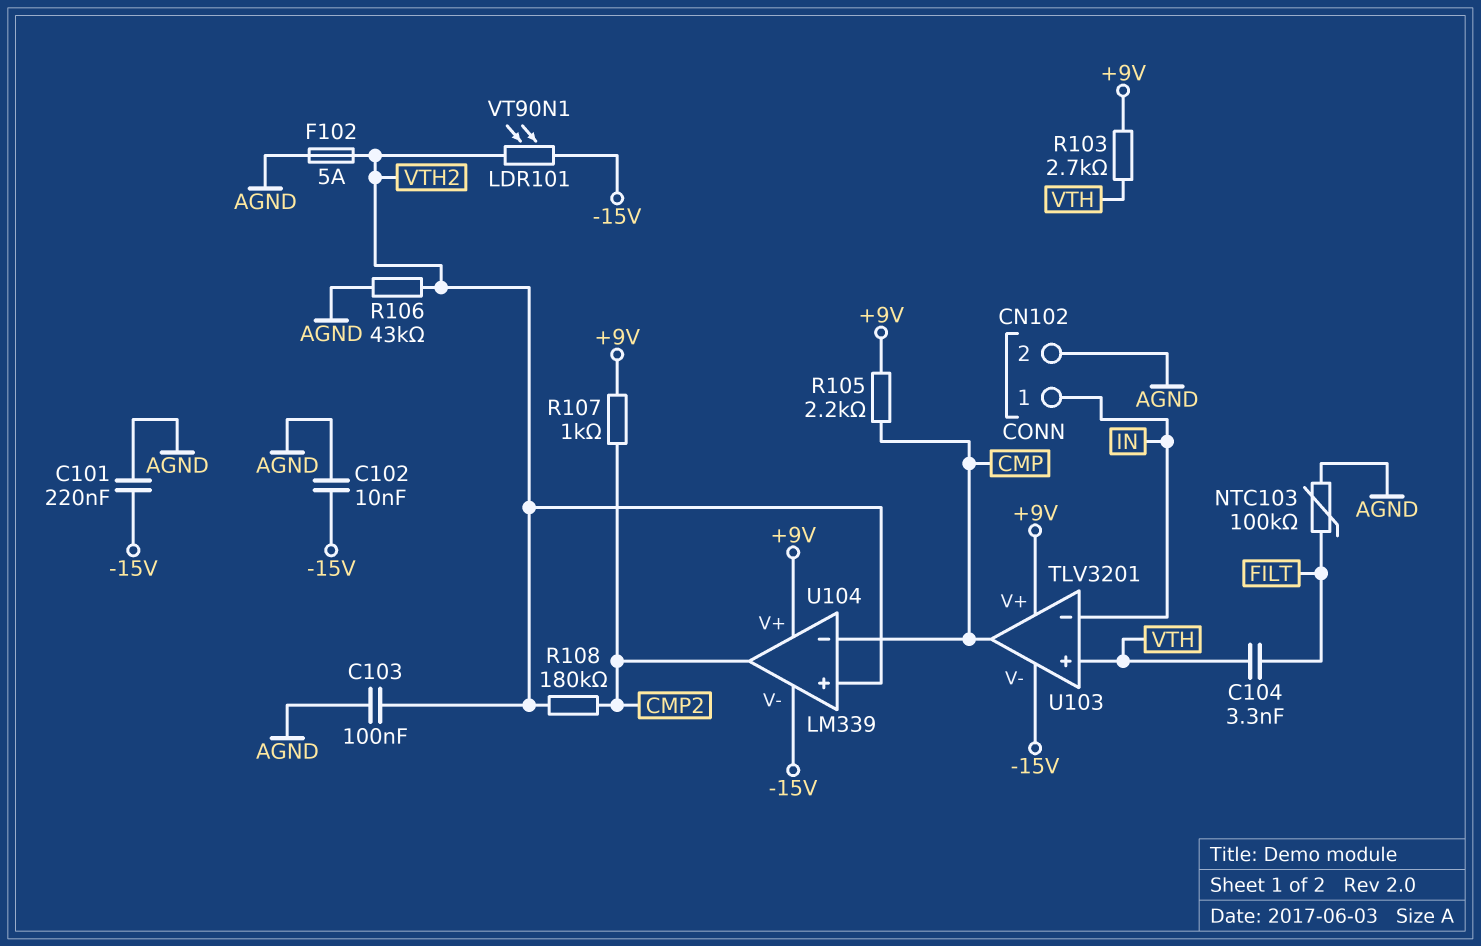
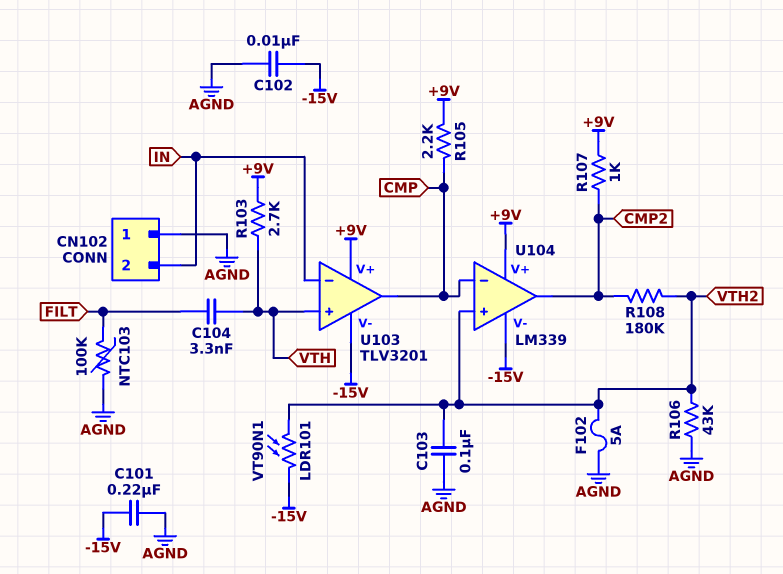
CN102 pin 1: IN -> AGND
CN102 pin 2: AGND -> IN

